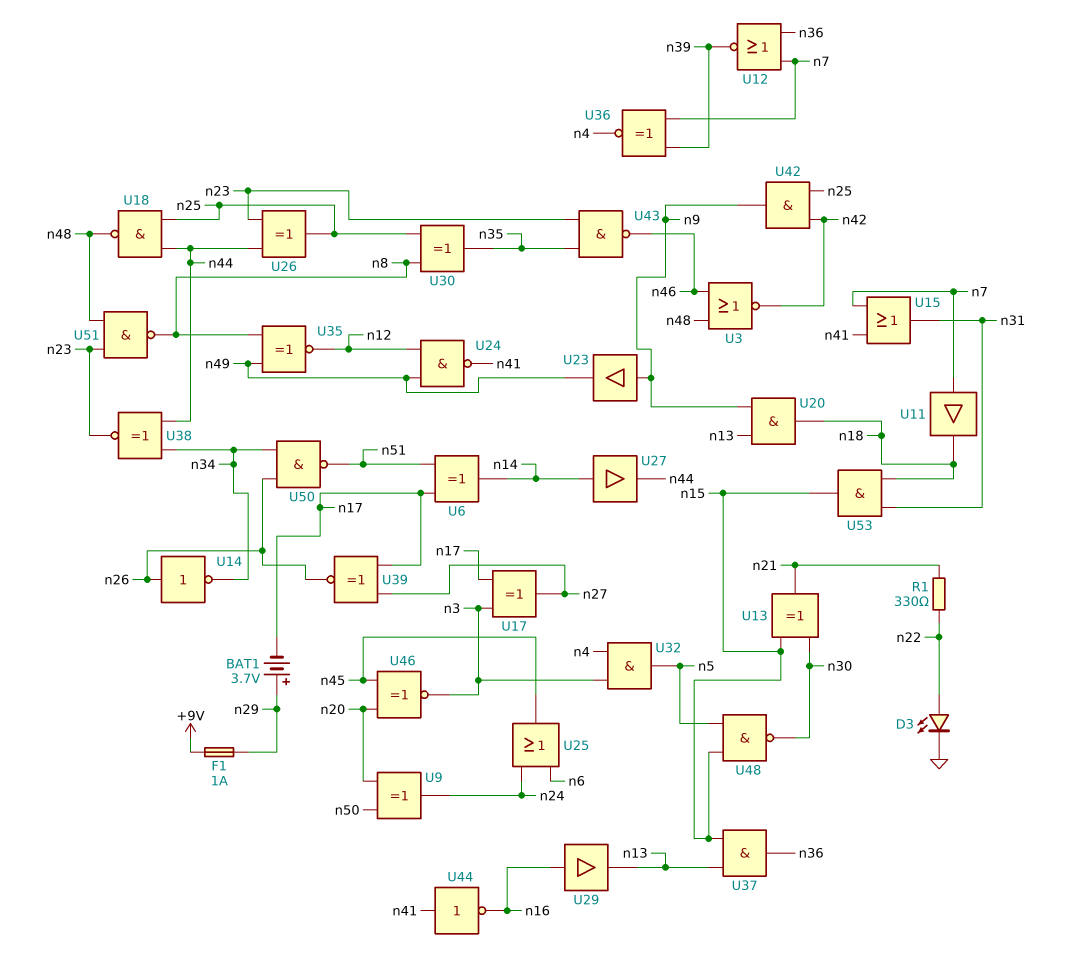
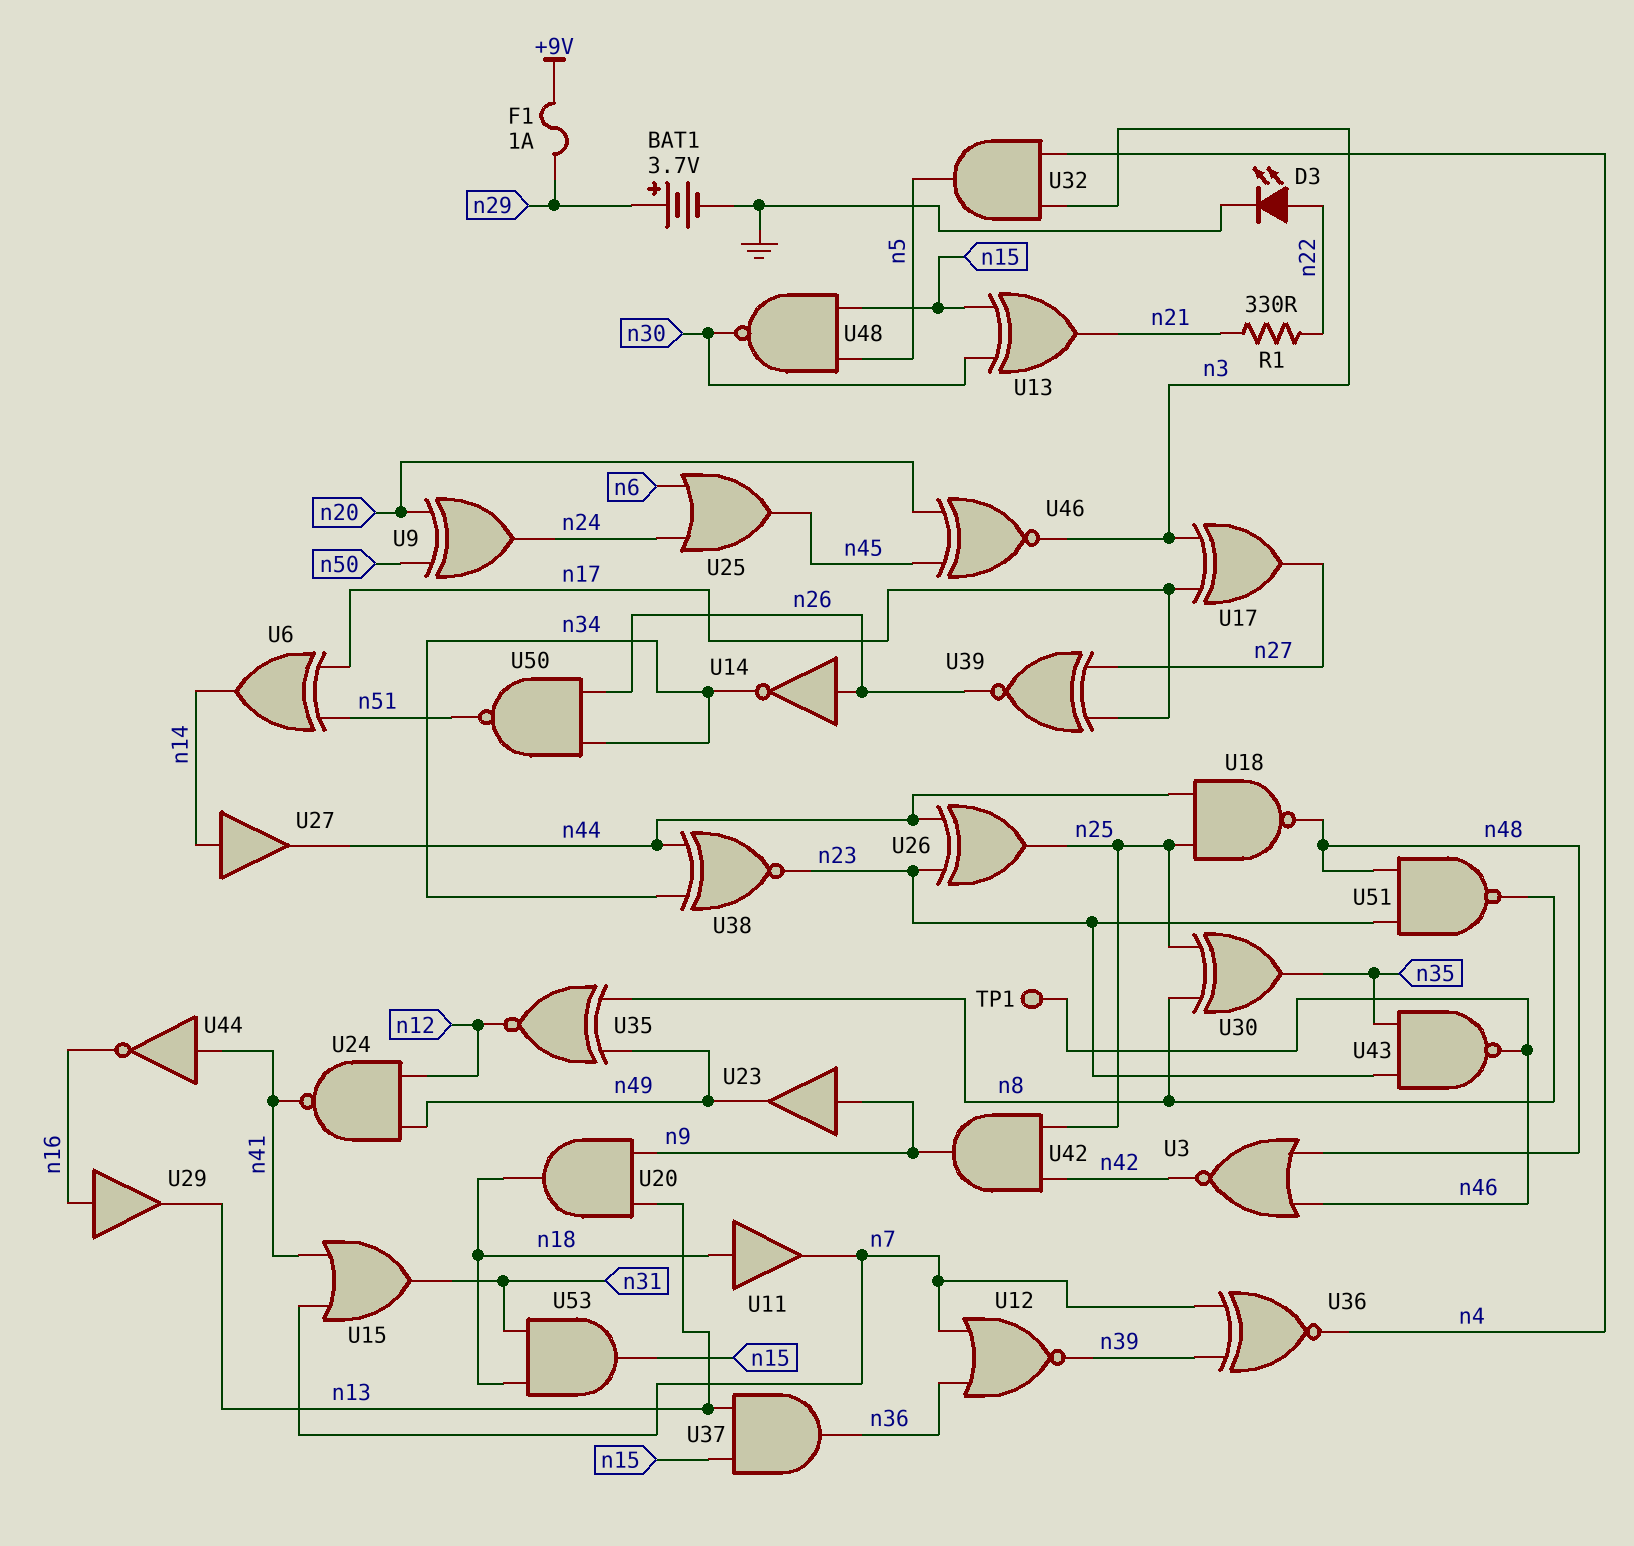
BAT1: 3.7V (plus n29, minus n17) -> 3.7V (plus n29, minus GND)
TP1: none -> test point (n46)
U11: buffer (in n7, out n18) -> buffer (in n18, out n7)

